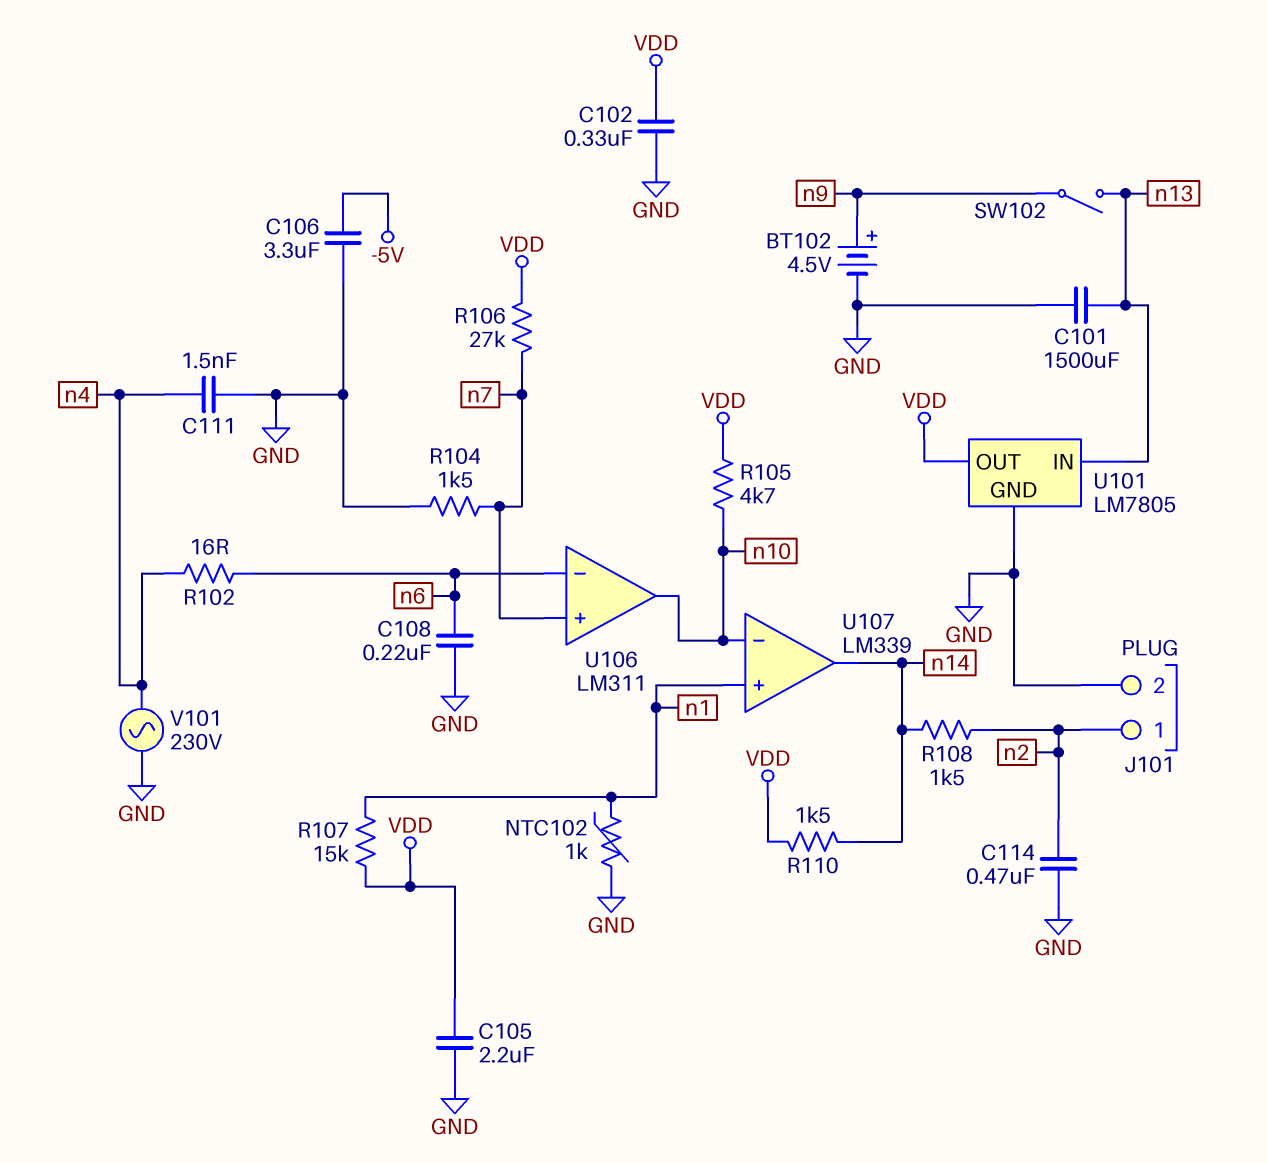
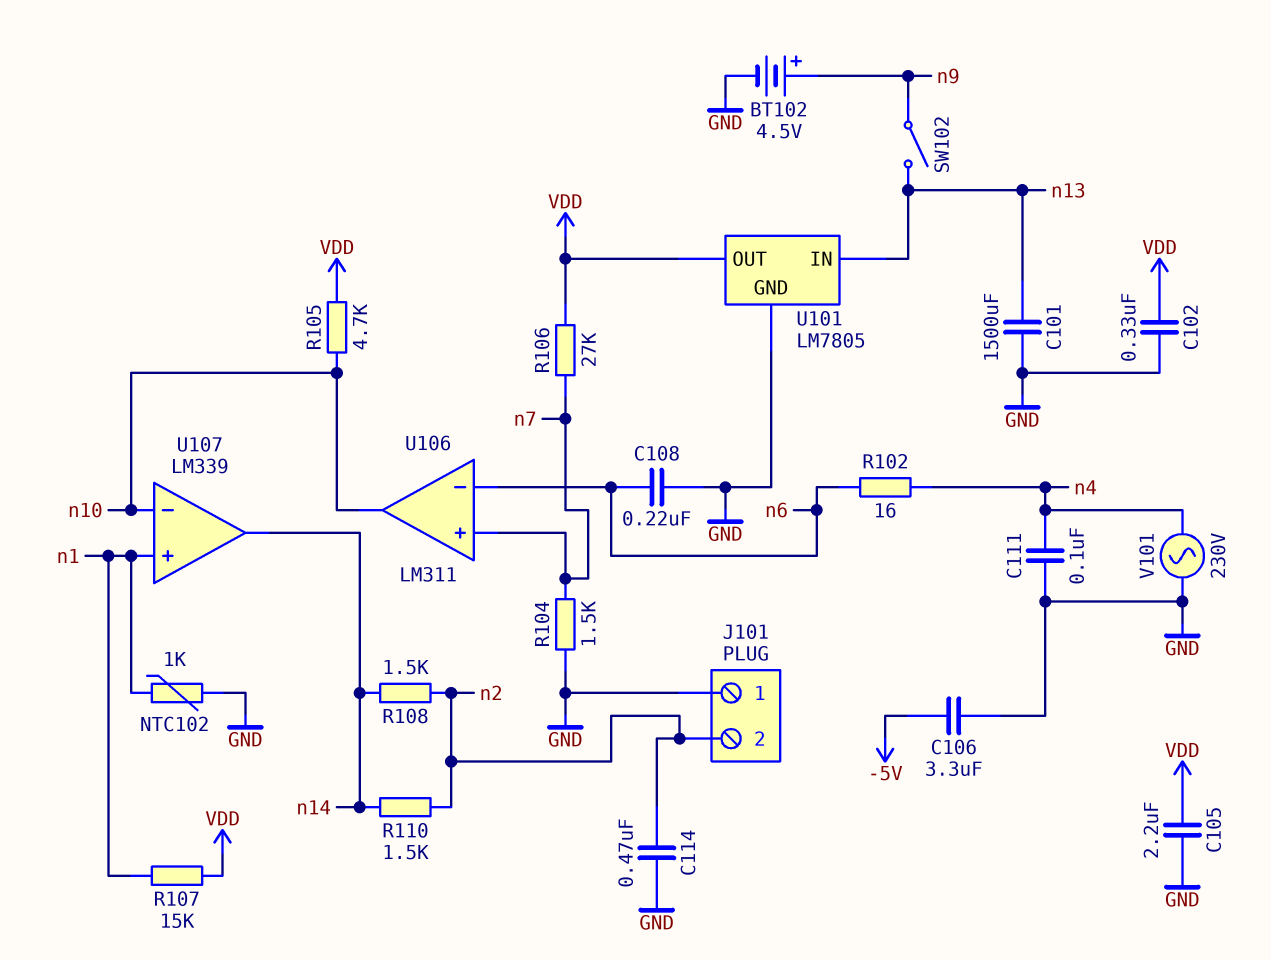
C111: 1.5nF (GND, n4) -> 100nF (GND, n4)
J101 pin 1: n2 -> GND
J101 pin 2: GND -> n2
R110: 1.5k (VDD, n14) -> 1.5k (n2, n14)

